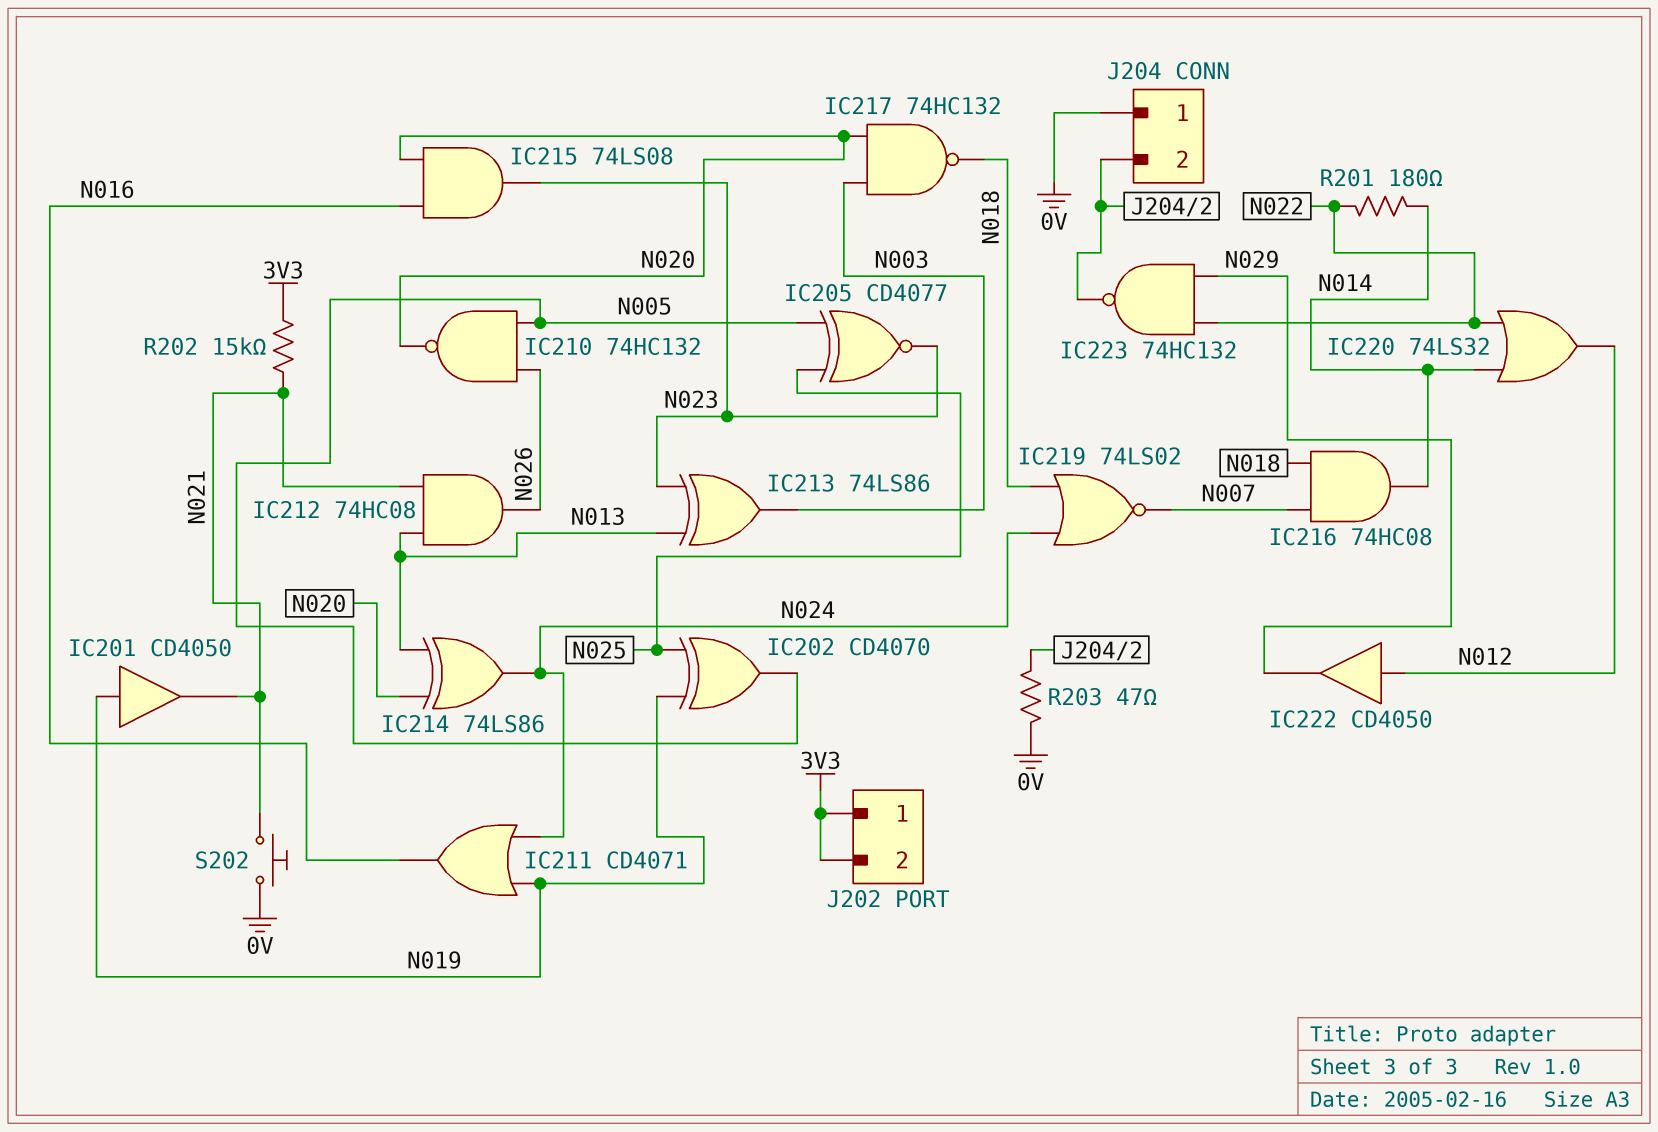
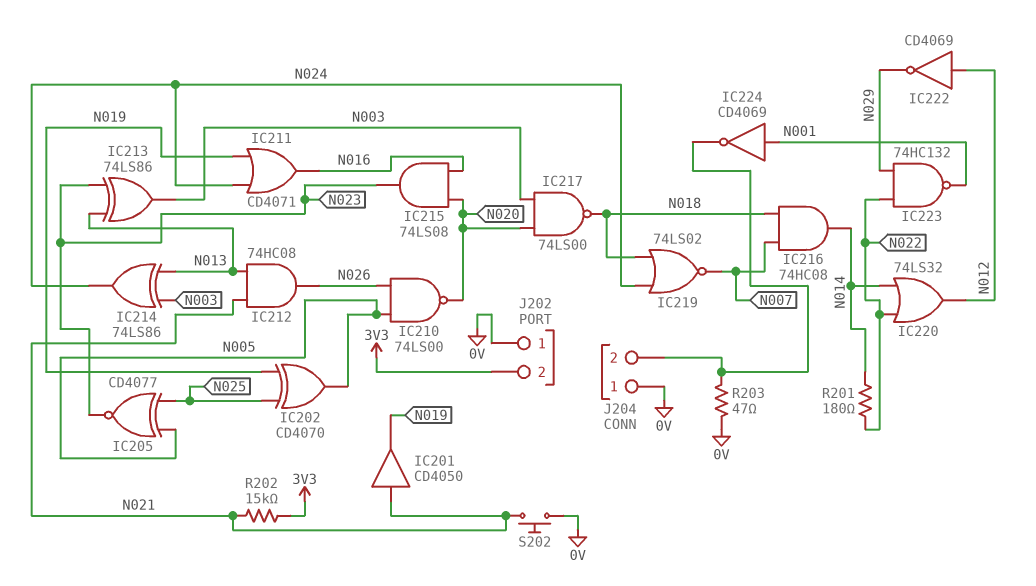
IC201: buffer CD4050 (in N019, out N021) -> buffer CD4050 (in N021, out N019)
IC210: NAND 74HC132 (in N005, in N026, out N020) -> NAND 74LS00 (in N005, in N026, out N020)
IC214: XOR 74LS86 (in N013, in N020, out N024) -> XOR 74LS86 (in N003, in N013, out N024)
IC217: NAND 74HC132 (in N003, in N020, out N018) -> NAND 74LS00 (in N003, in N020, out N018)
IC222: buffer CD4050 (in N012, out N029) -> NOT CD4069 (in N012, out N029)
IC223: NAND 74HC132 (in N022, in N029, out J204/2) -> NAND 74HC132 (in N022, in N029, out N001)
IC224: none -> NOT CD4069 (in N001, out J204/2)
J202 pin 1: 3V3 -> 0V

